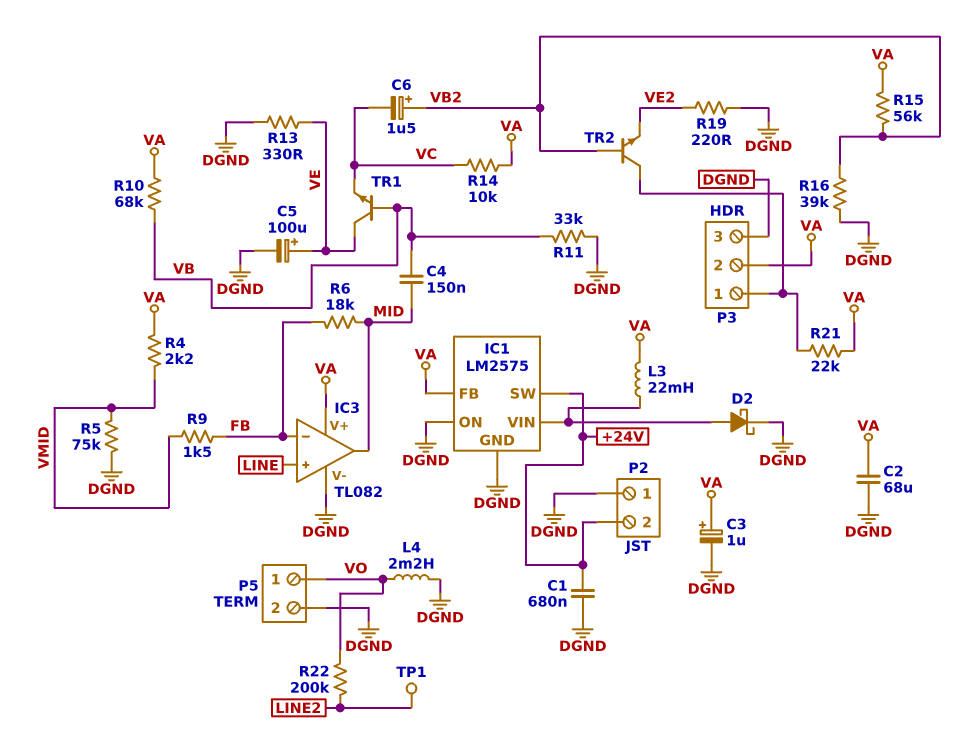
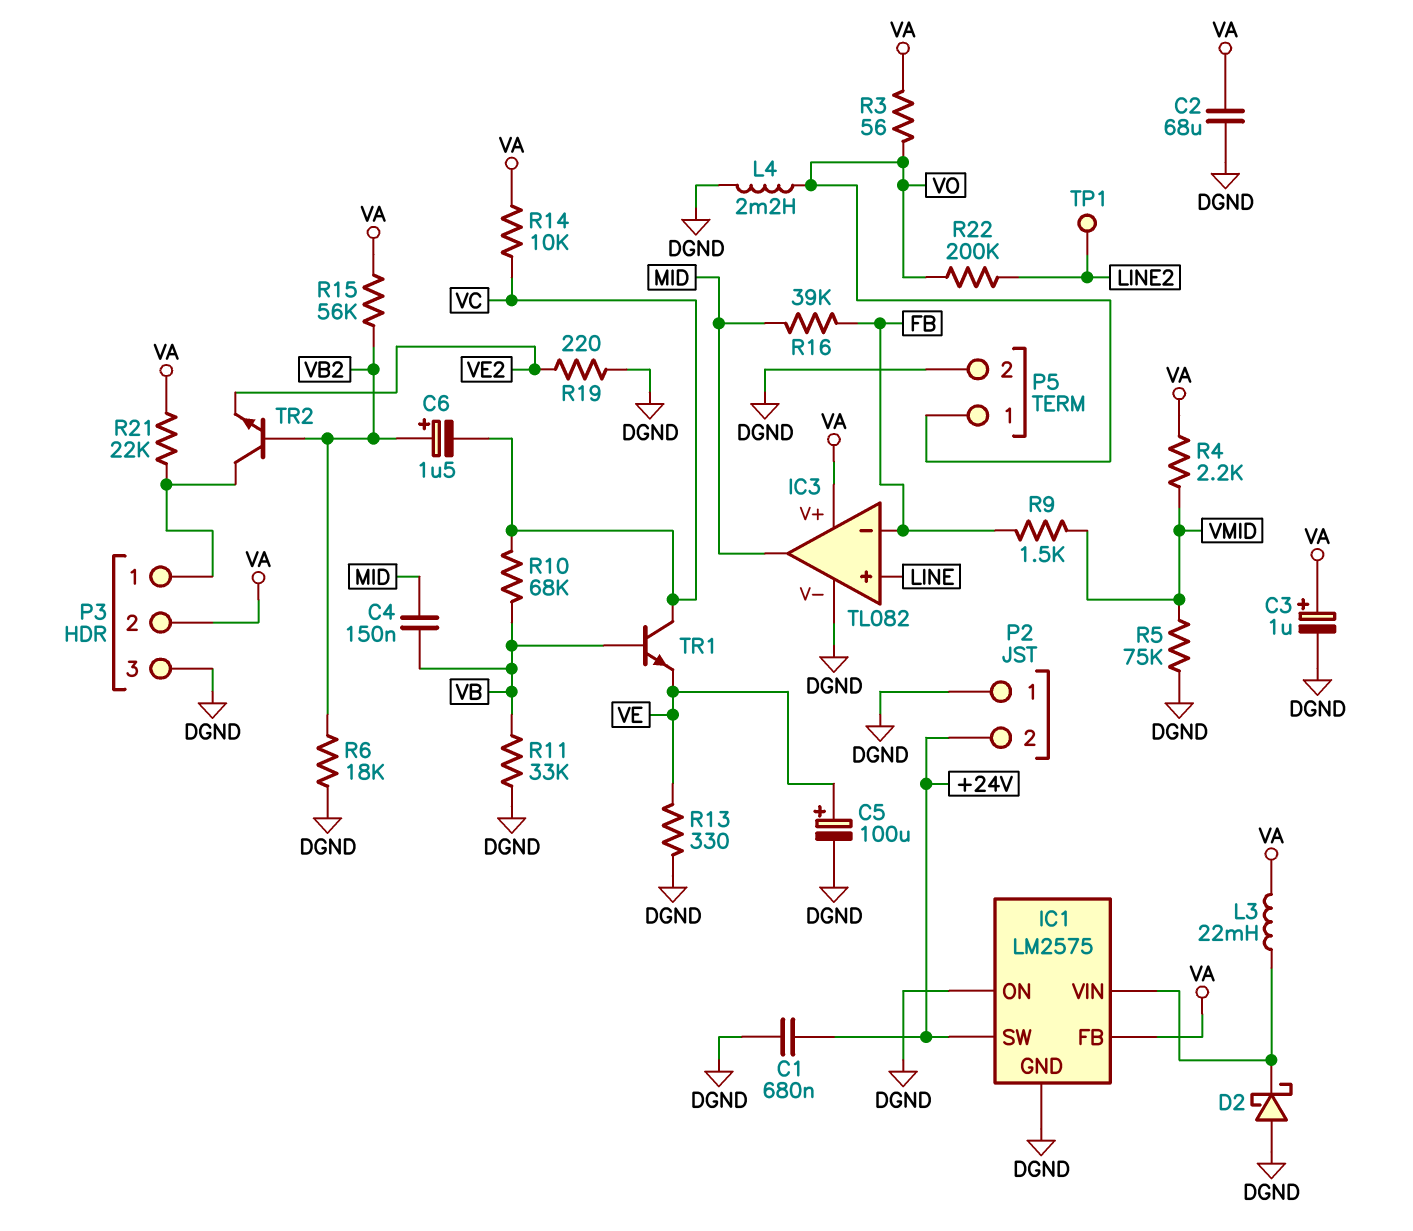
D2: schottky (A IC1/VIN, K DGND) -> schottky (A DGND, K IC1/VIN)
R3: none -> 56 (VA, VO)
R6: 18k (FB, MID) -> 18k (DGND, VB2)
R10: 68k (VA, VB) -> 68k (VB, VC)
R16: 39k (DGND, VB2) -> 39k (FB, MID)
TR1: NPN (B VB, C VE, E VC) -> NPN (B VB, C VC, E VE)

